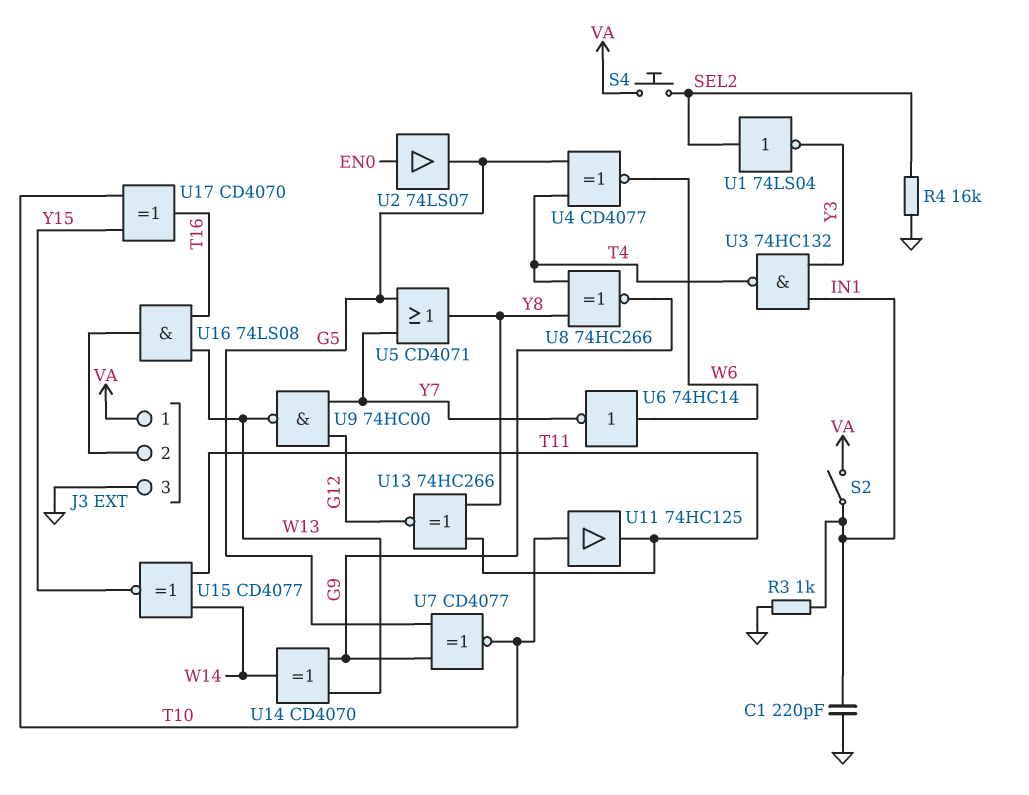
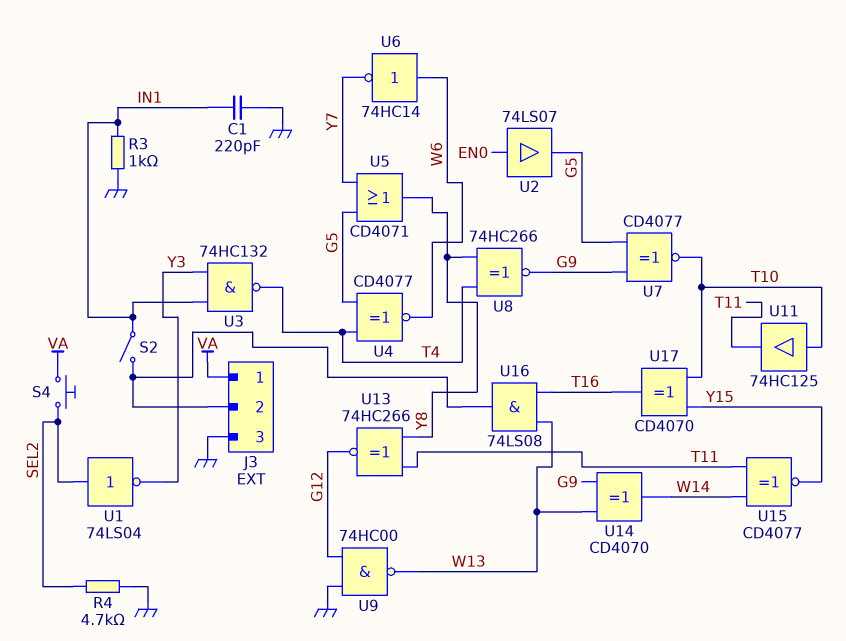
R4: 16k (GND, SEL2) -> 4.7k (GND, SEL2)
S2: switch (IN1, VA) -> switch (IN1, J3/2)
U9: NAND 74HC00 (in G12, in Y7, out W13) -> NAND 74HC00 (in G12, in GND, out W13)

